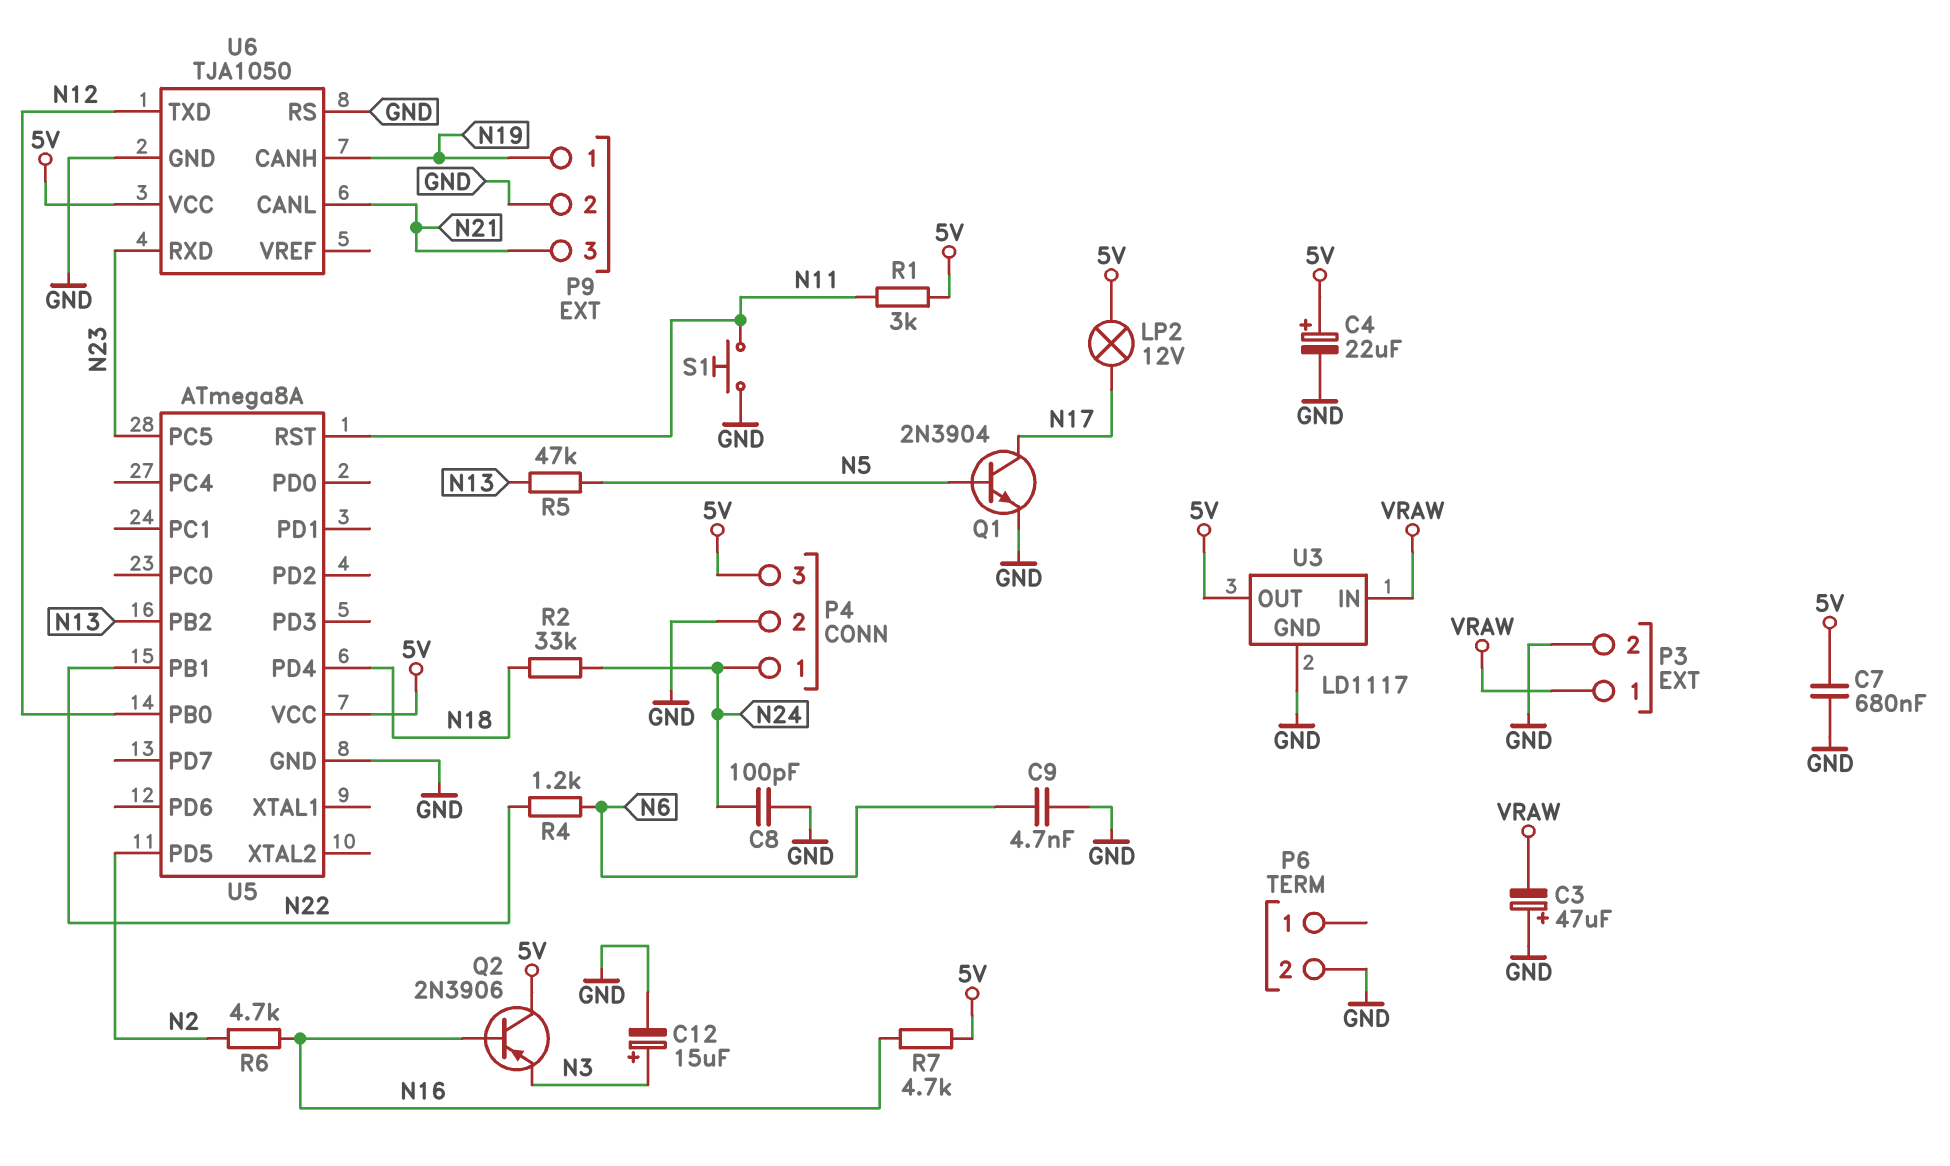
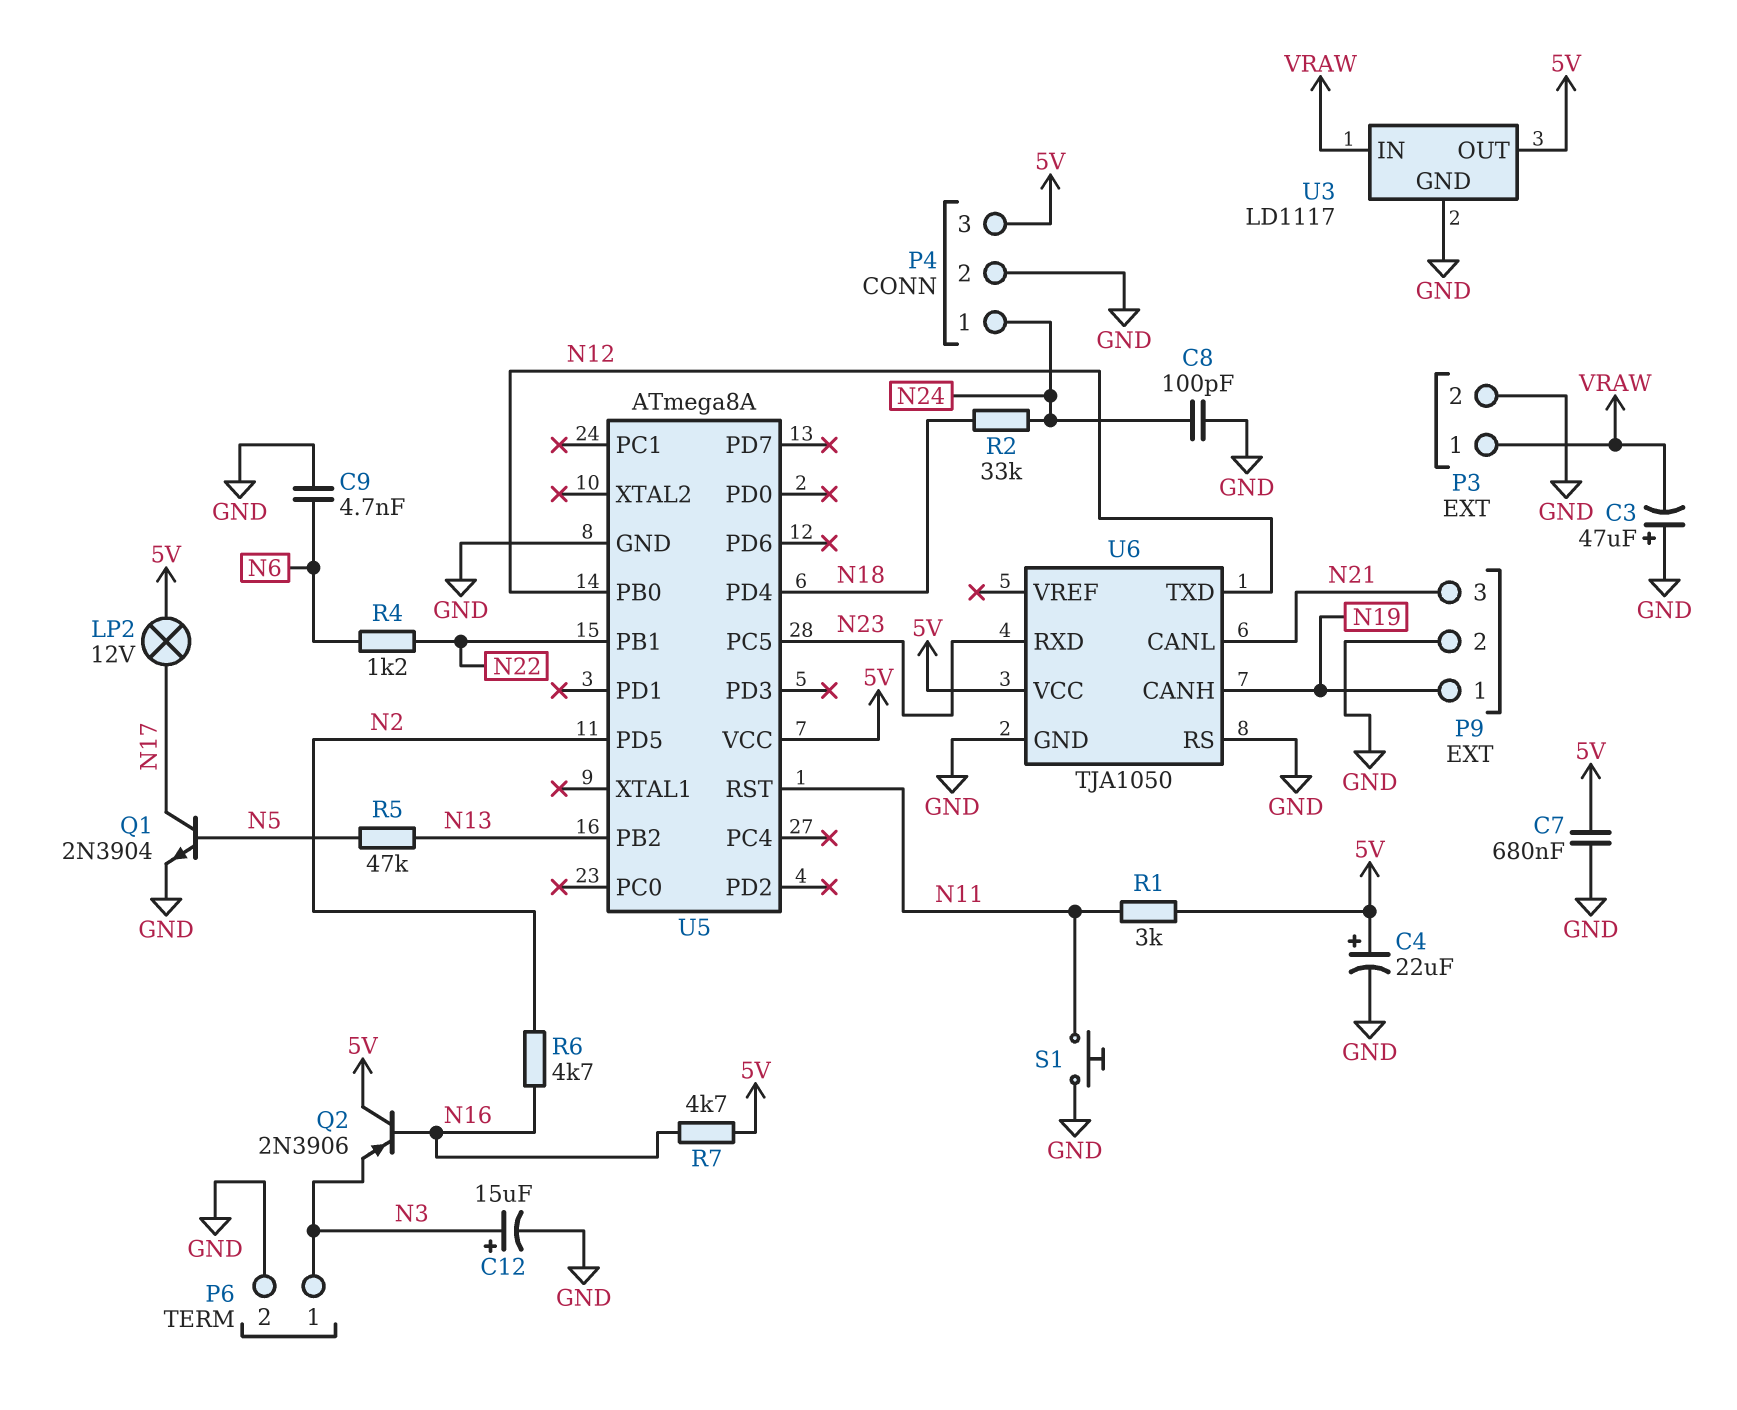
P6 pin 1: none -> N3

